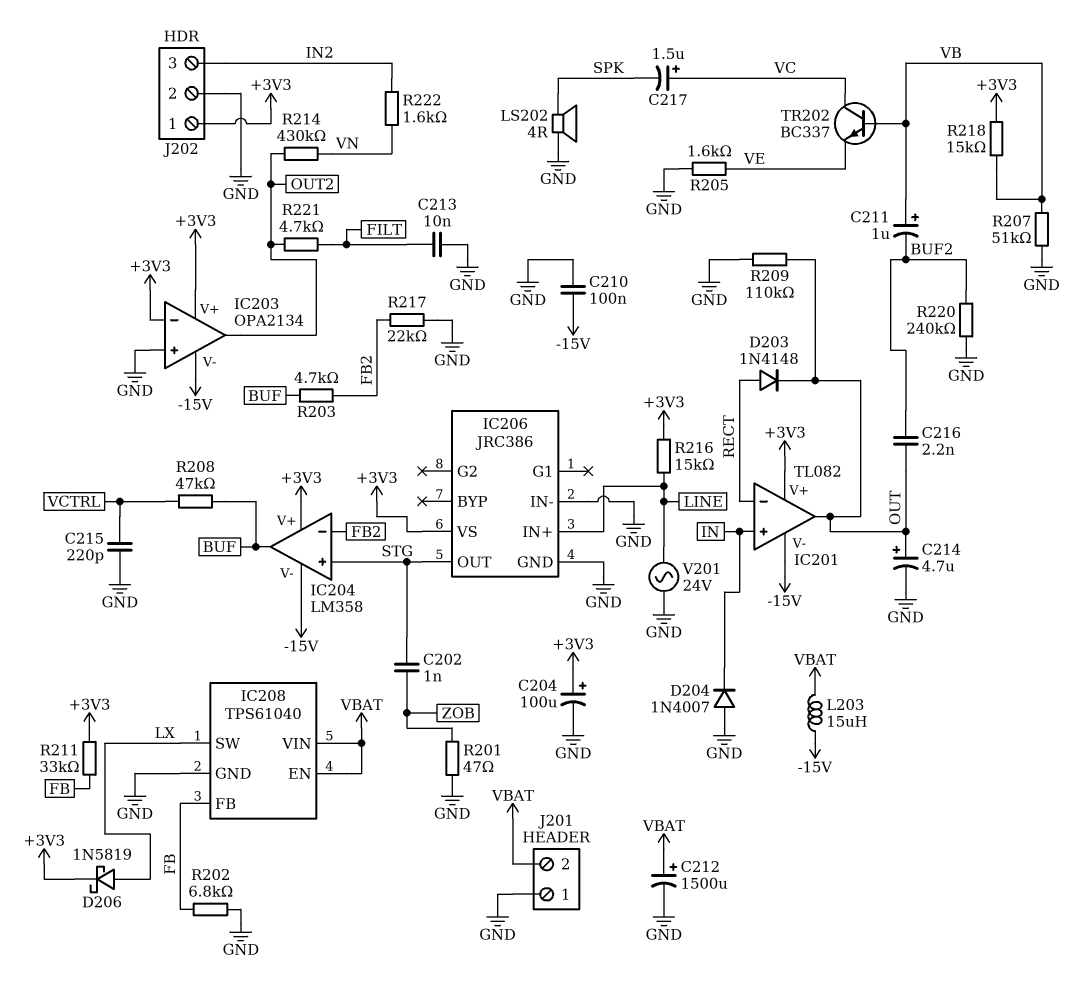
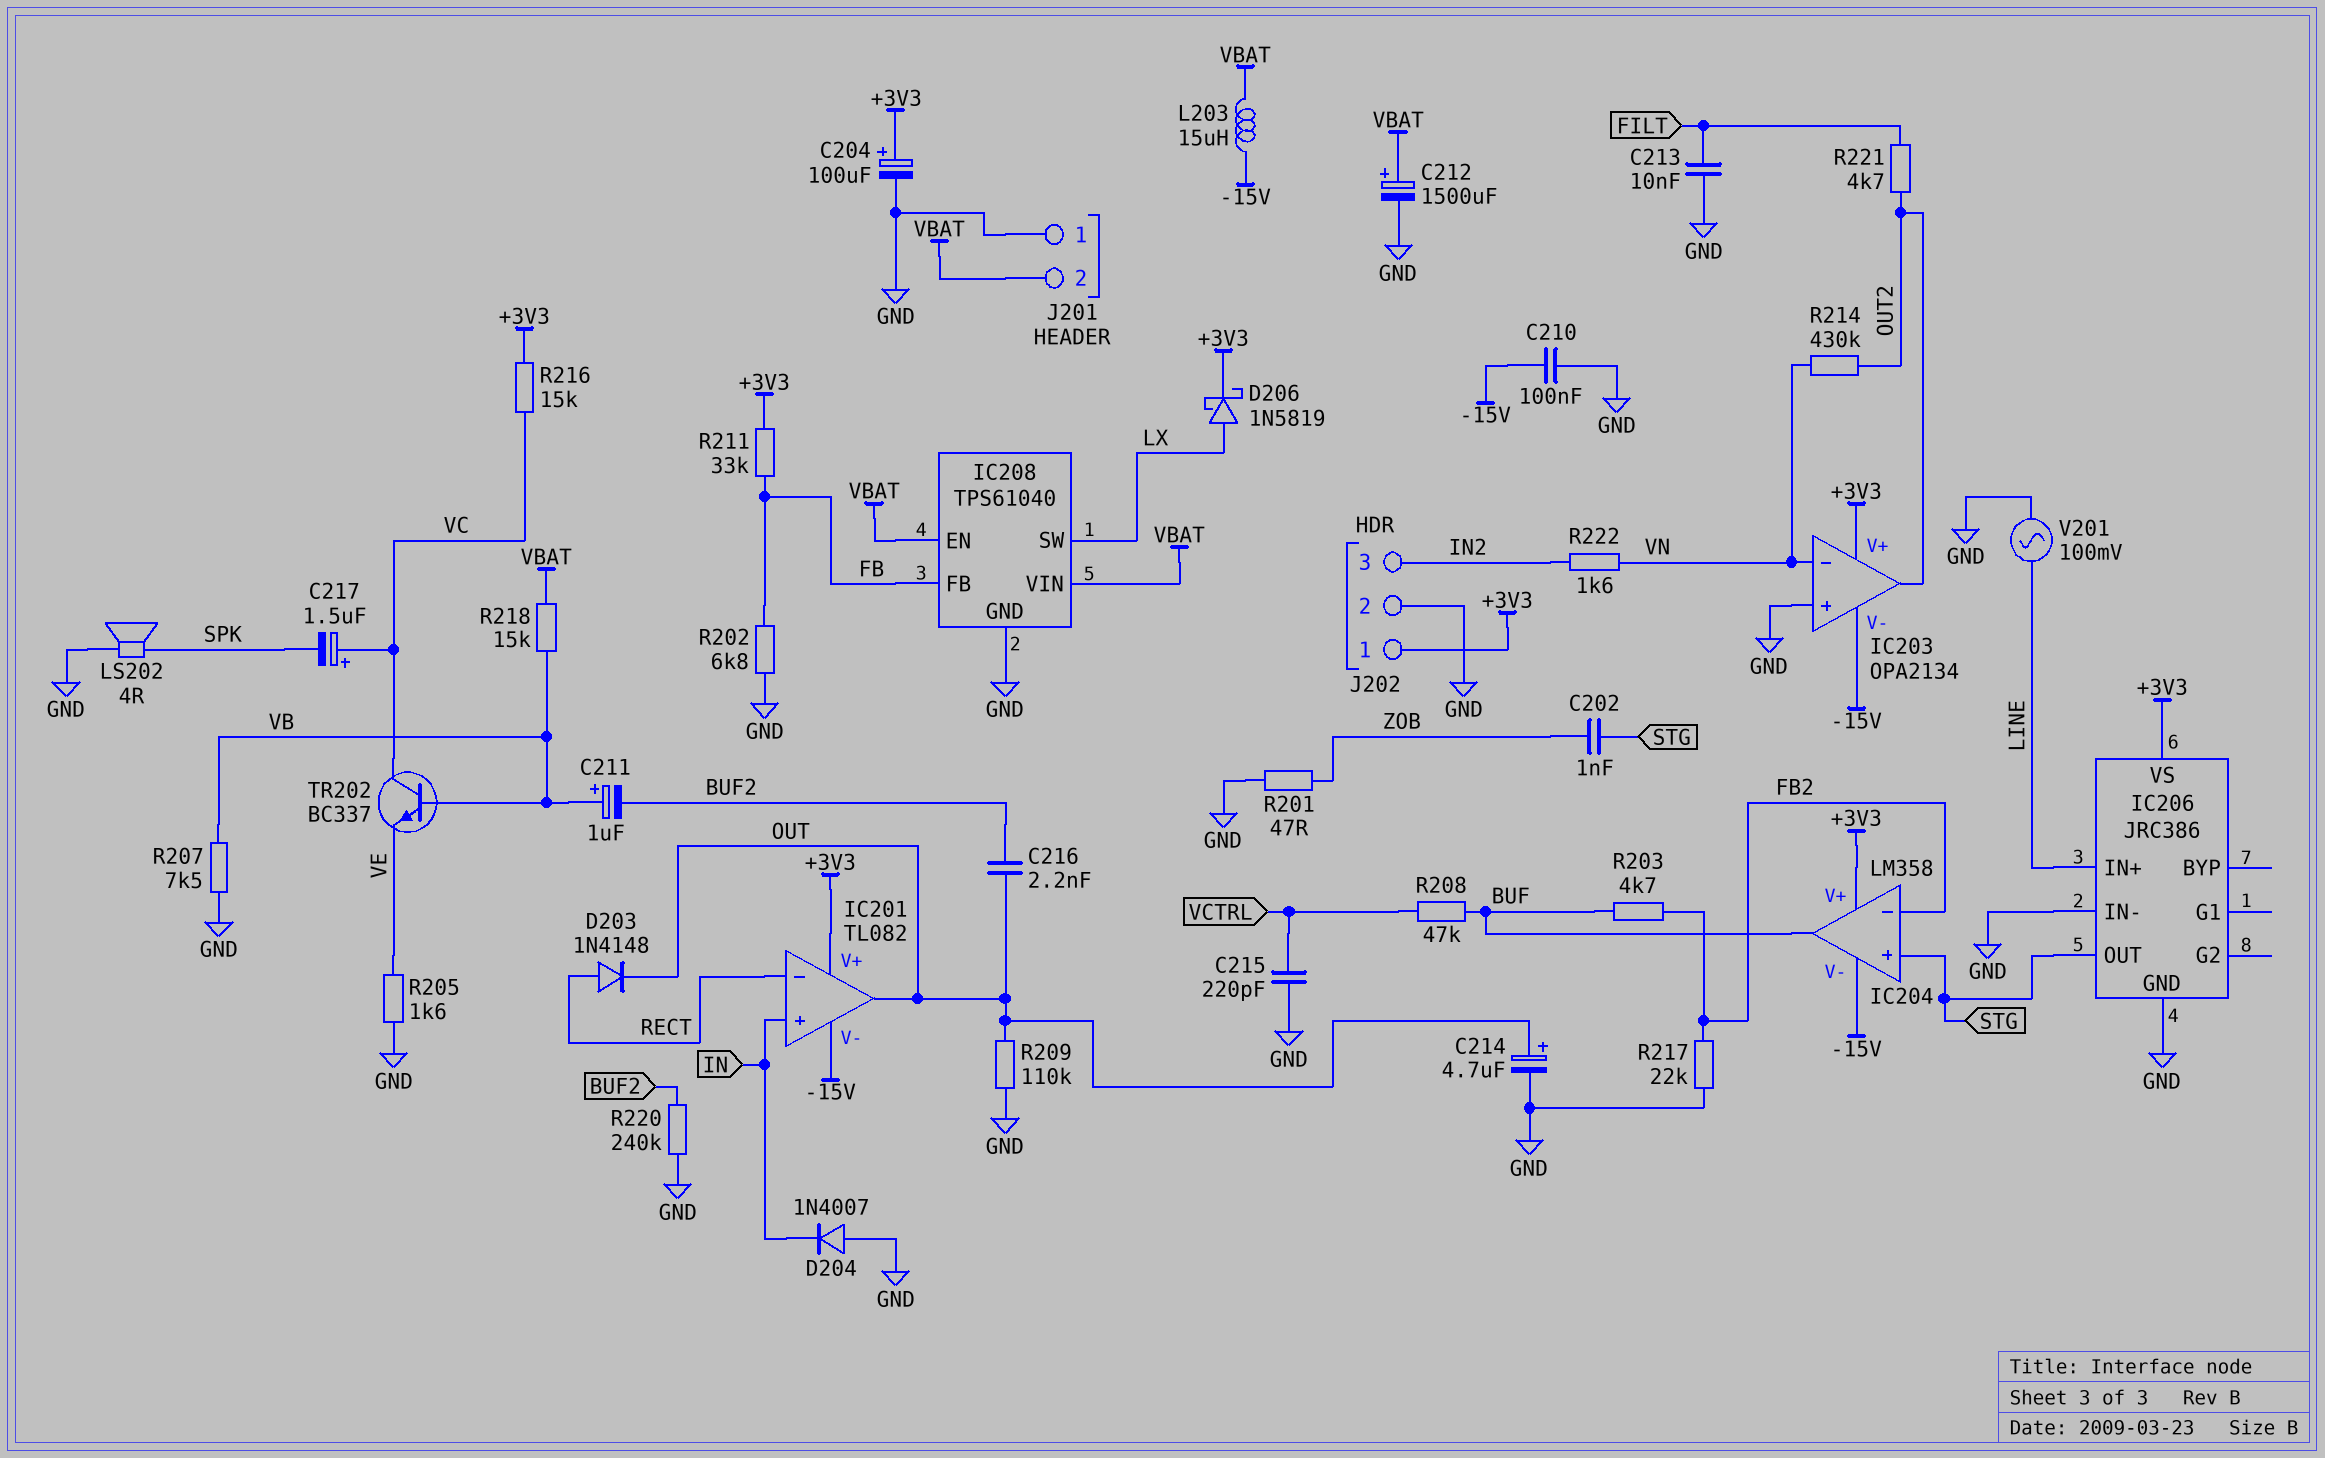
IC203 pin in-: +3V3 -> VN
R207: 51k (GND, VB) -> 7.5k (GND, VB)
R216: 15k (+3V3, LINE) -> 15k (+3V3, VC)
R218: 15k (+3V3, VB) -> 15k (VB, VBAT)
V201: AC 24V (GND, LINE) -> AC 100mV (GND, LINE)

